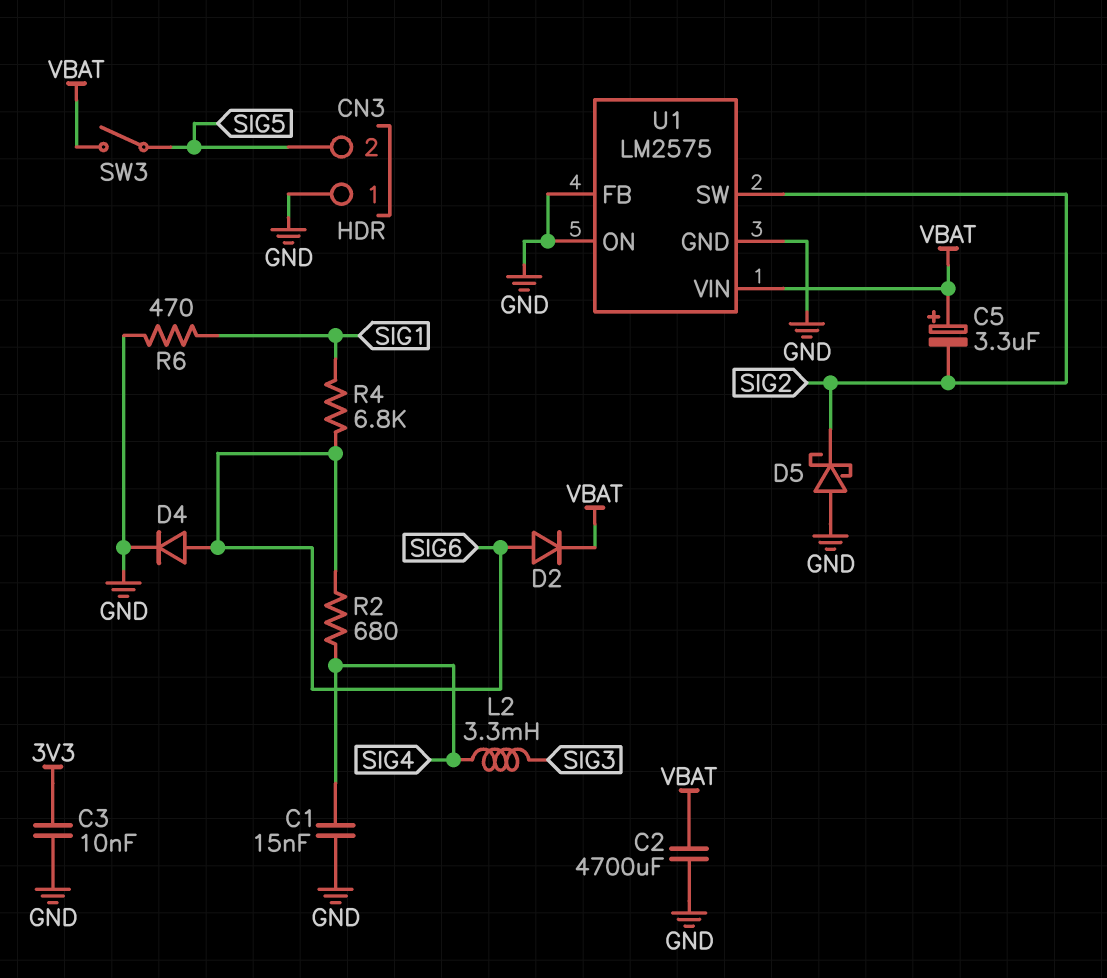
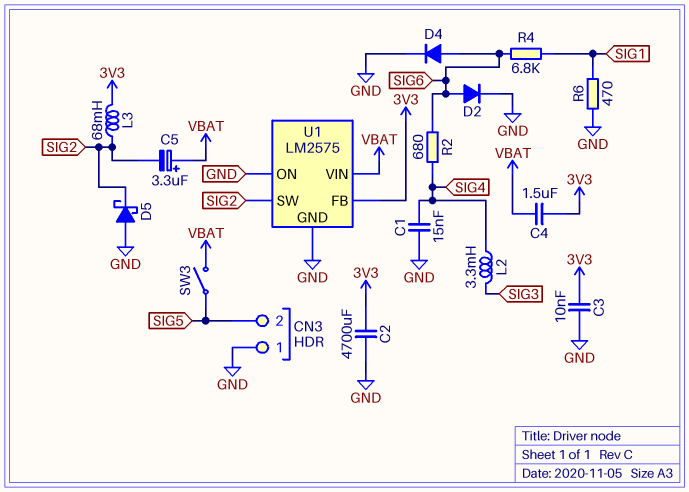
C2: 4700uF (GND, VBAT) -> 4700uF (3V3, GND)
C4: none -> 1.5uF (3V3, VBAT)
D2: diode (A SIG6, K VBAT) -> diode (A SIG6, K GND)
L3: none -> 68mH (3V3, SIG2)
U1 pin FB: GND -> 3V3

